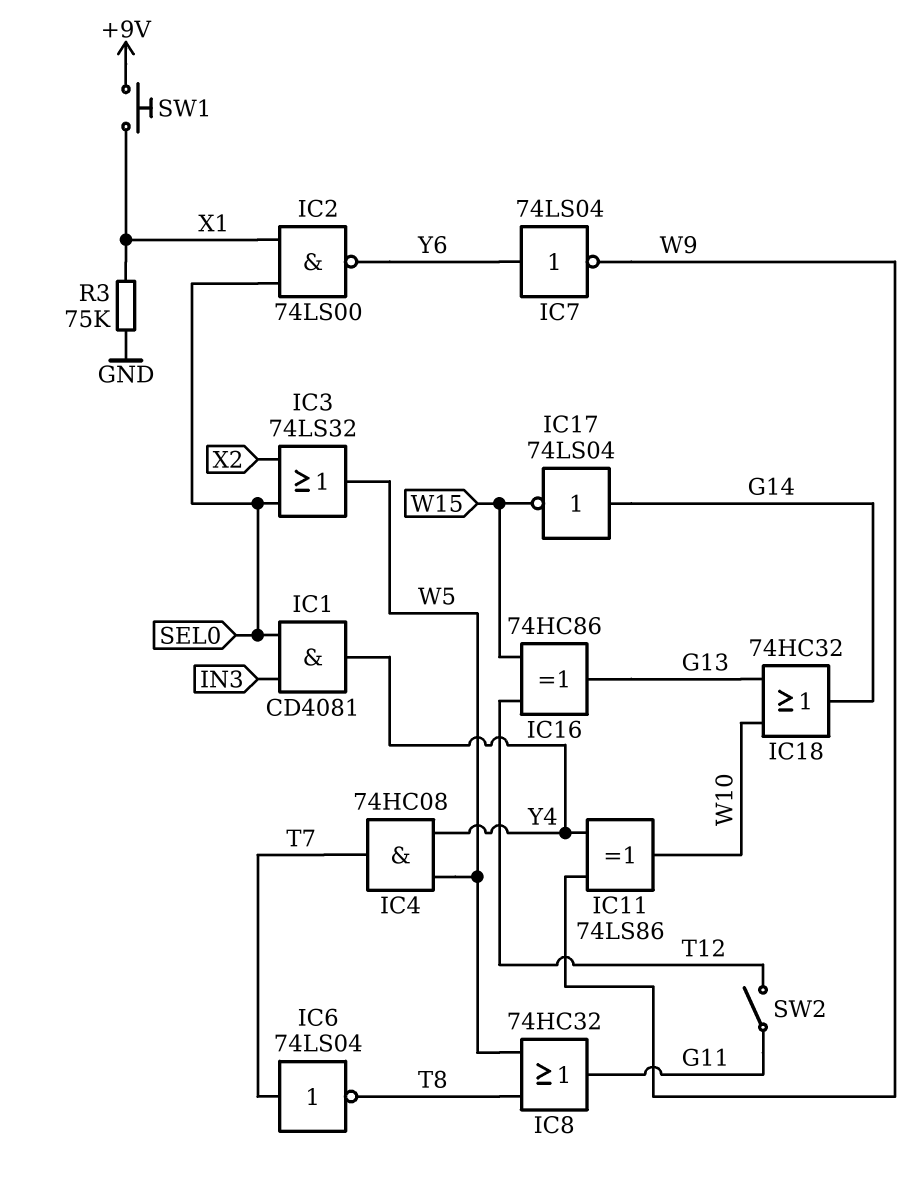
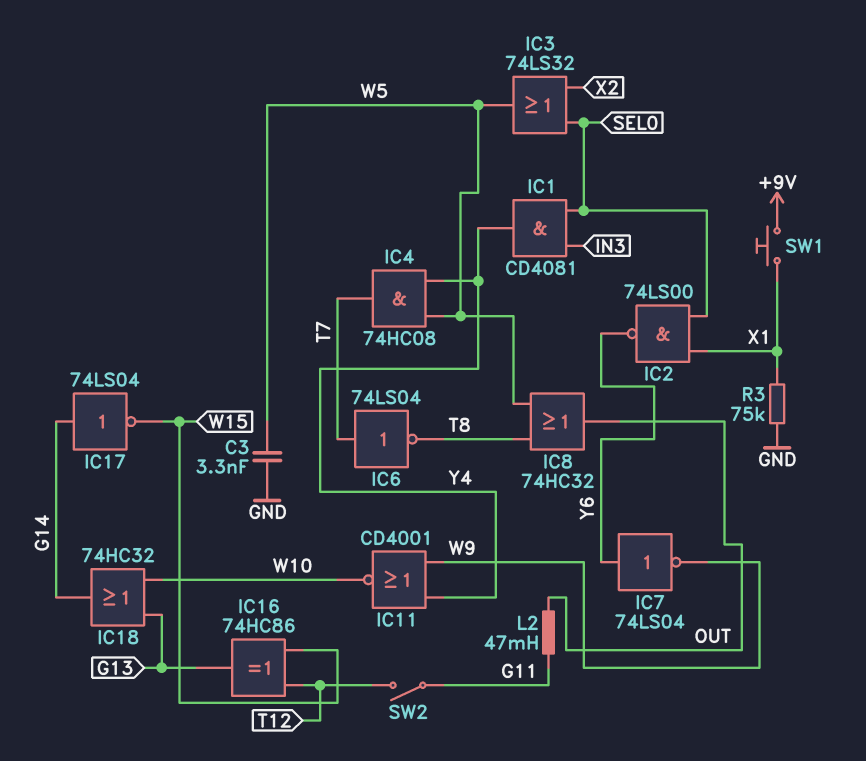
C3: none -> 3.3nF (GND, W5)
IC8: OR 74HC32 (in T8, in W5, out G11) -> OR 74HC32 (in T8, in W5, out OUT)
IC11: XOR 74LS86 (in W9, in Y4, out W10) -> NOR CD4001 (in W9, in Y4, out W10)
L2: none -> 47mH (G11, OUT)

